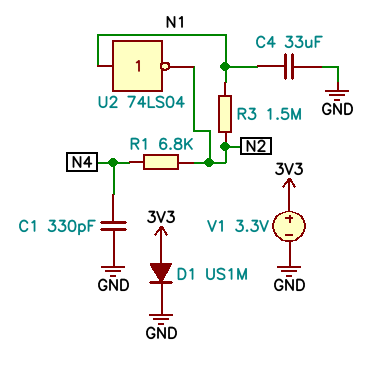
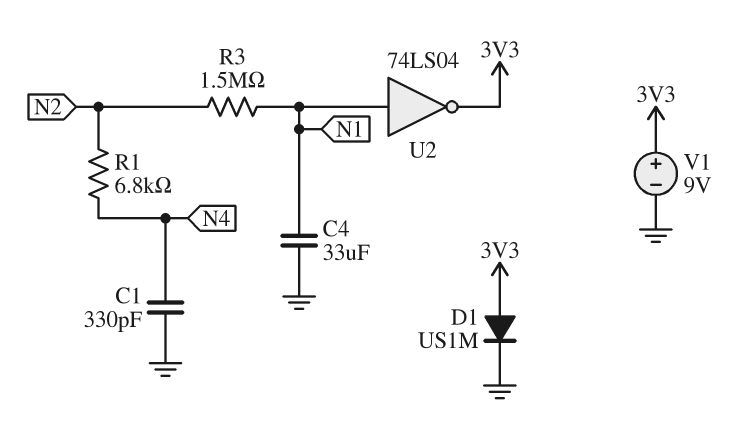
U2: NOT 74LS04 (in N1, out N2) -> NOT 74LS04 (in N1, out 3V3)
V1: 3.3V (plus 3V3, minus GND) -> 9V (plus 3V3, minus GND)

